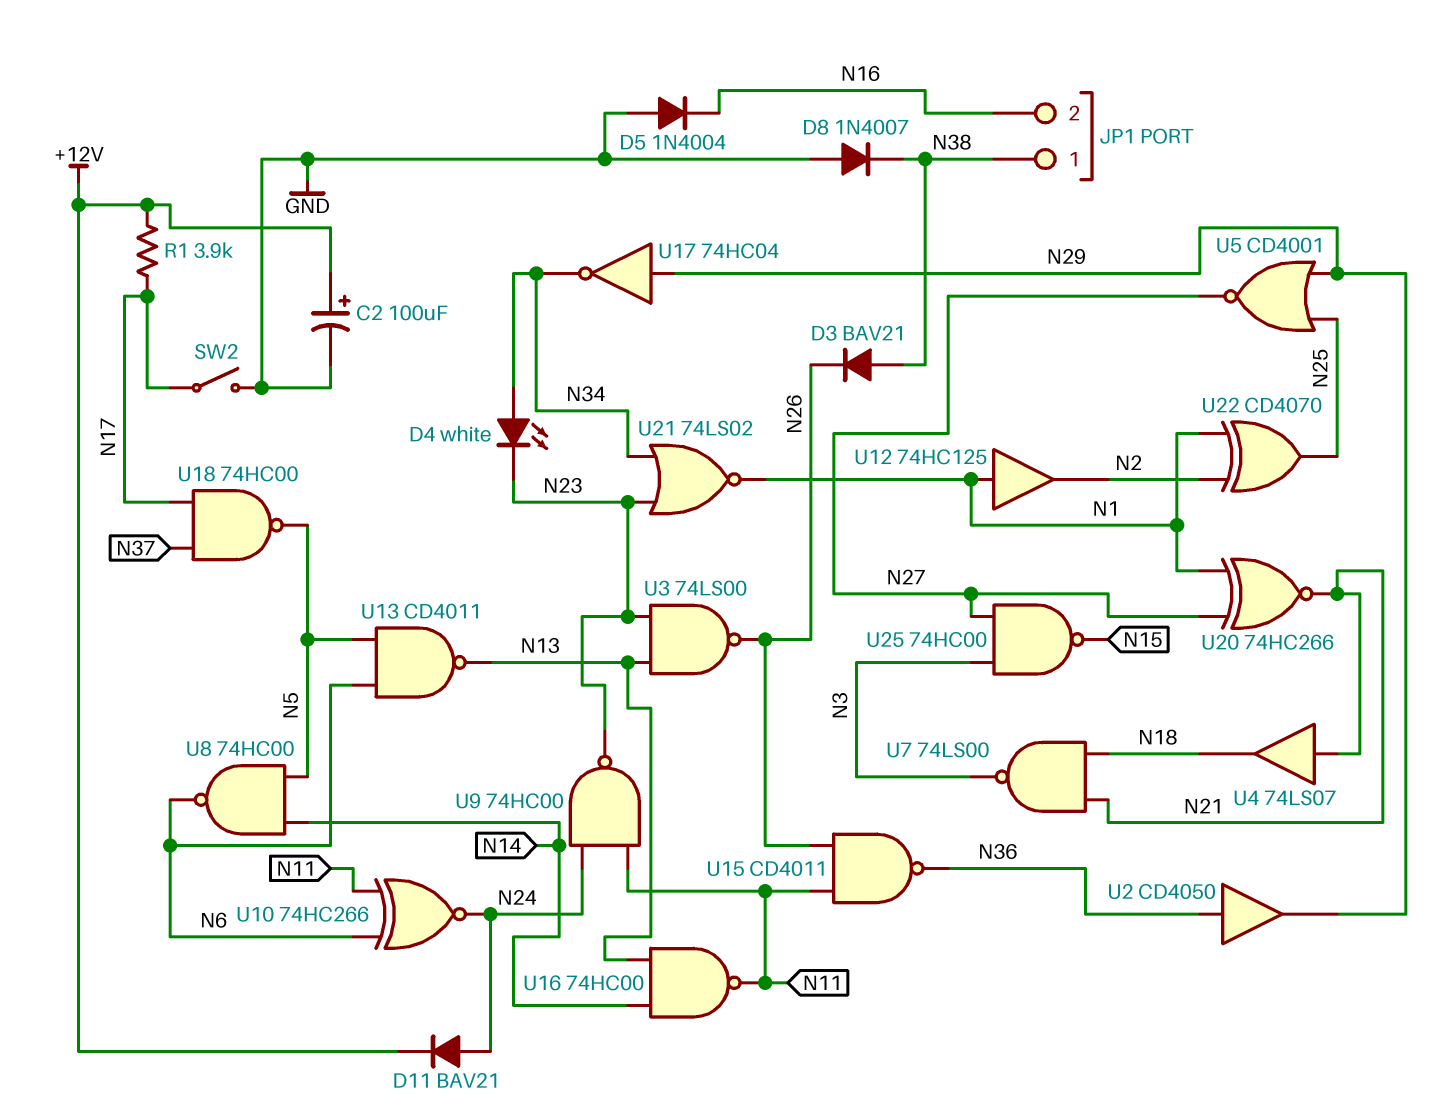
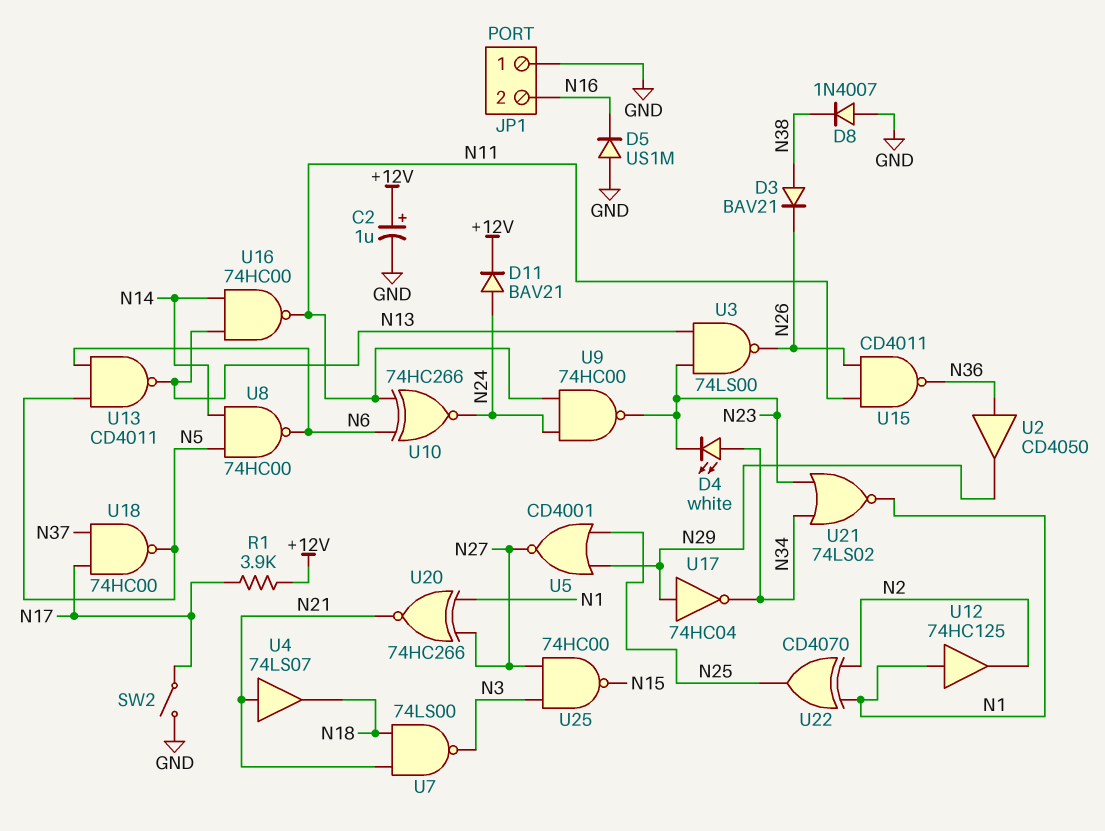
C2: 100uF (plus +12V, minus GND) -> 1uF (plus +12V, minus GND)
D5: diode 1N4004 (A GND, K N16) -> diode US1M (A GND, K N16)
JP1 pin 1: N38 -> GND

